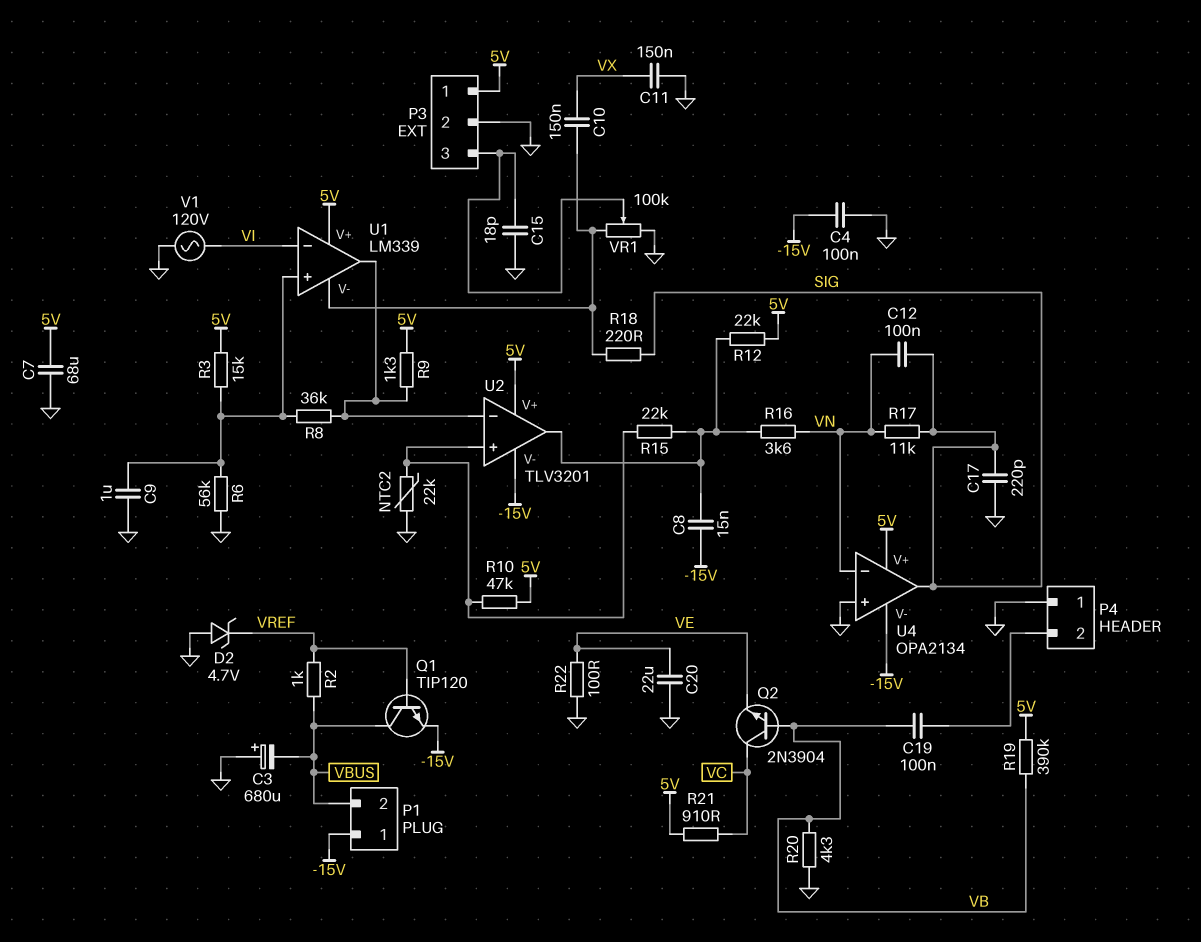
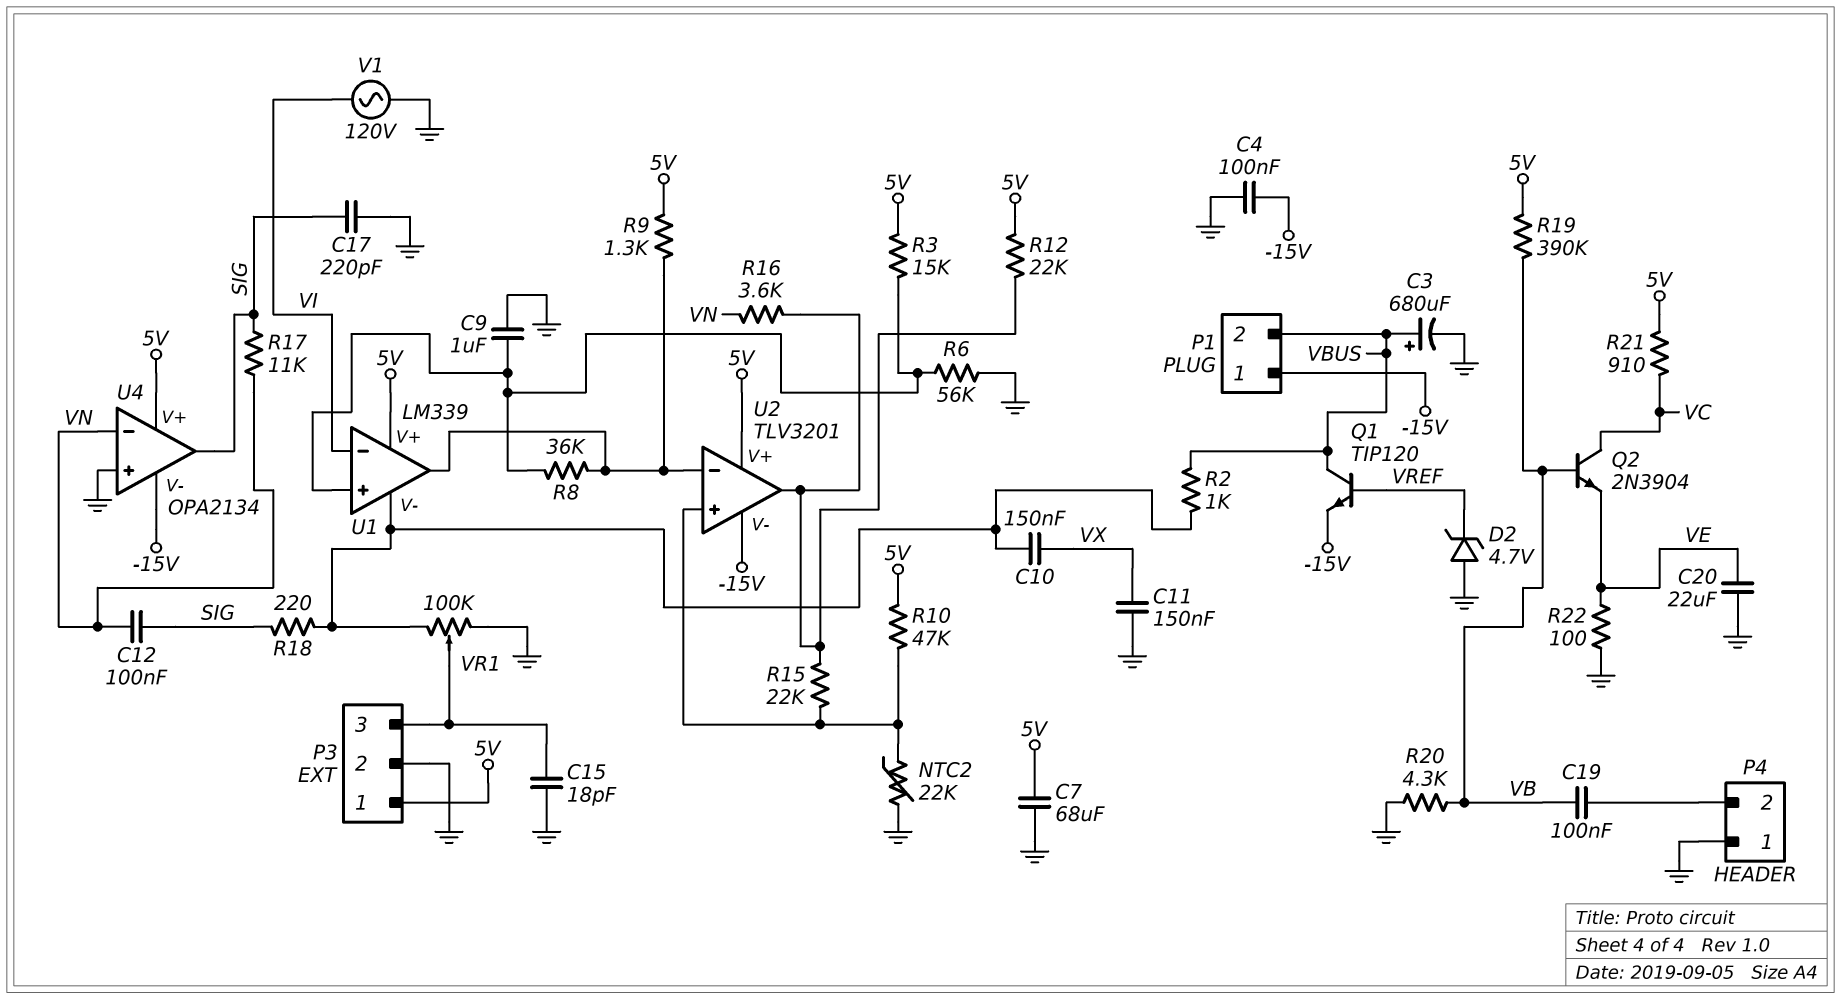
C3: 680uF (plus GND, minus VBUS) -> 680uF (plus VBUS, minus GND)
C8: 15nF (-15V, U2/out) -> none
R2: 1k (VBUS, VREF) -> 1k (U1/V-, VBUS)

